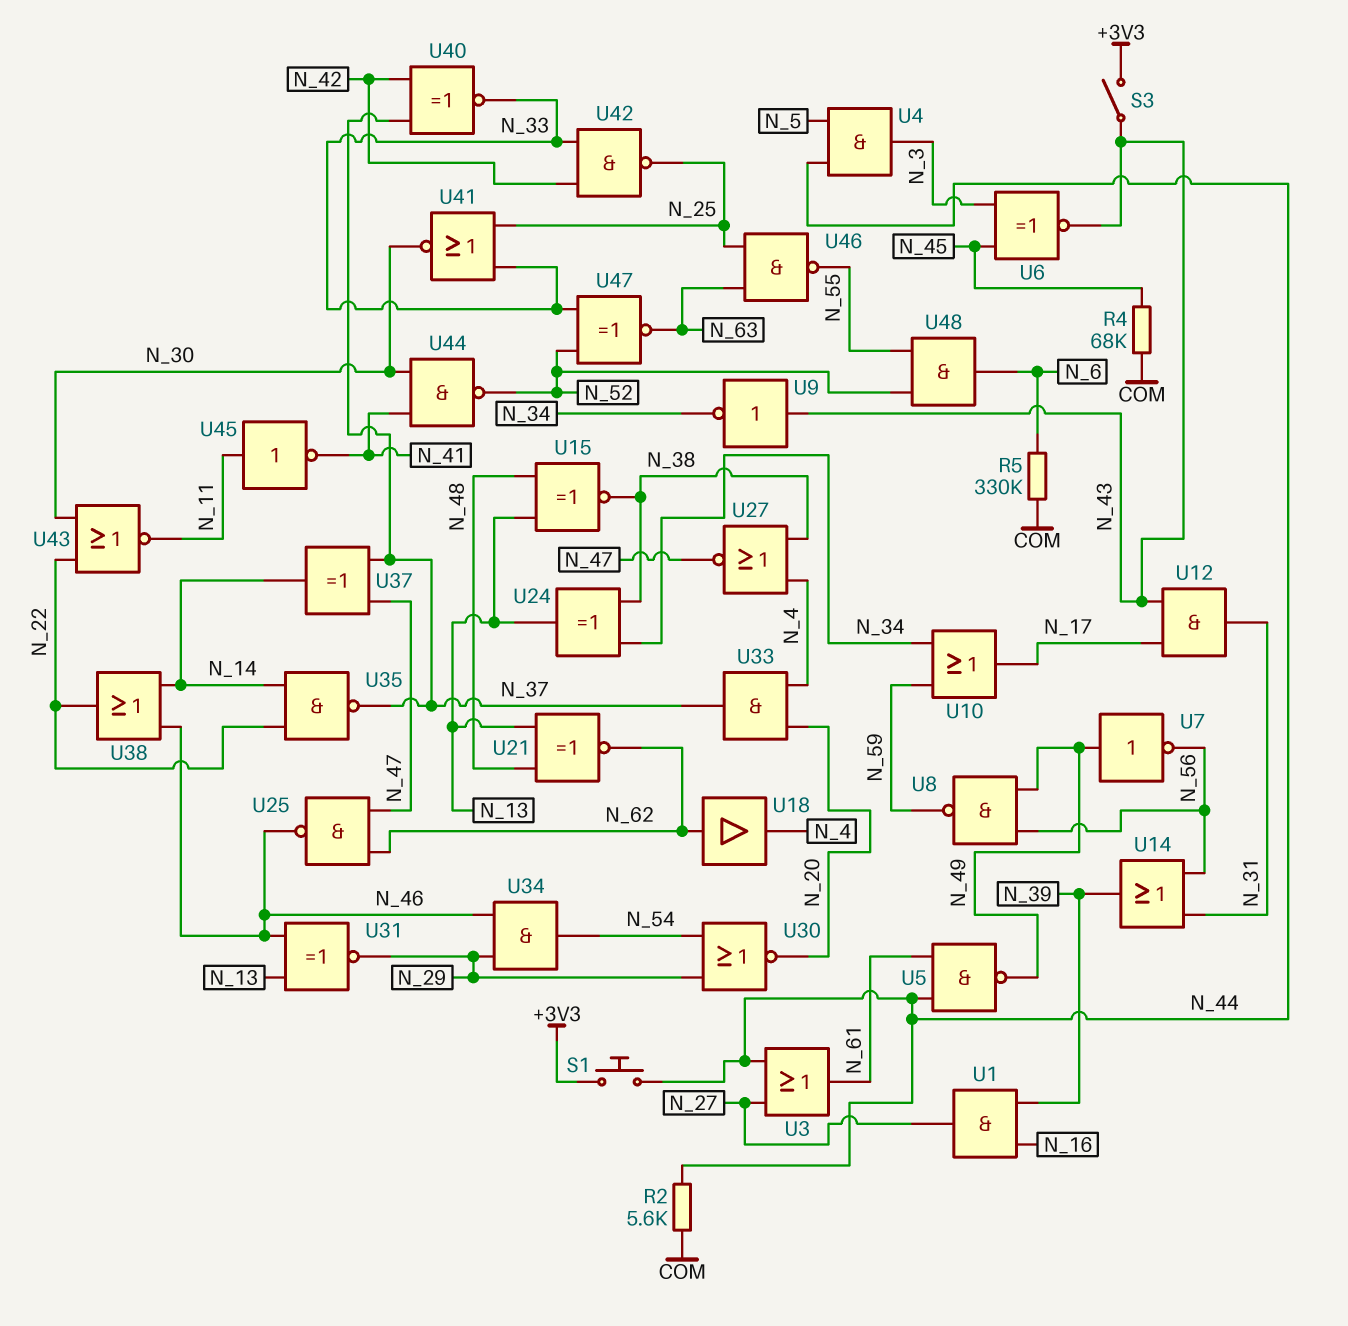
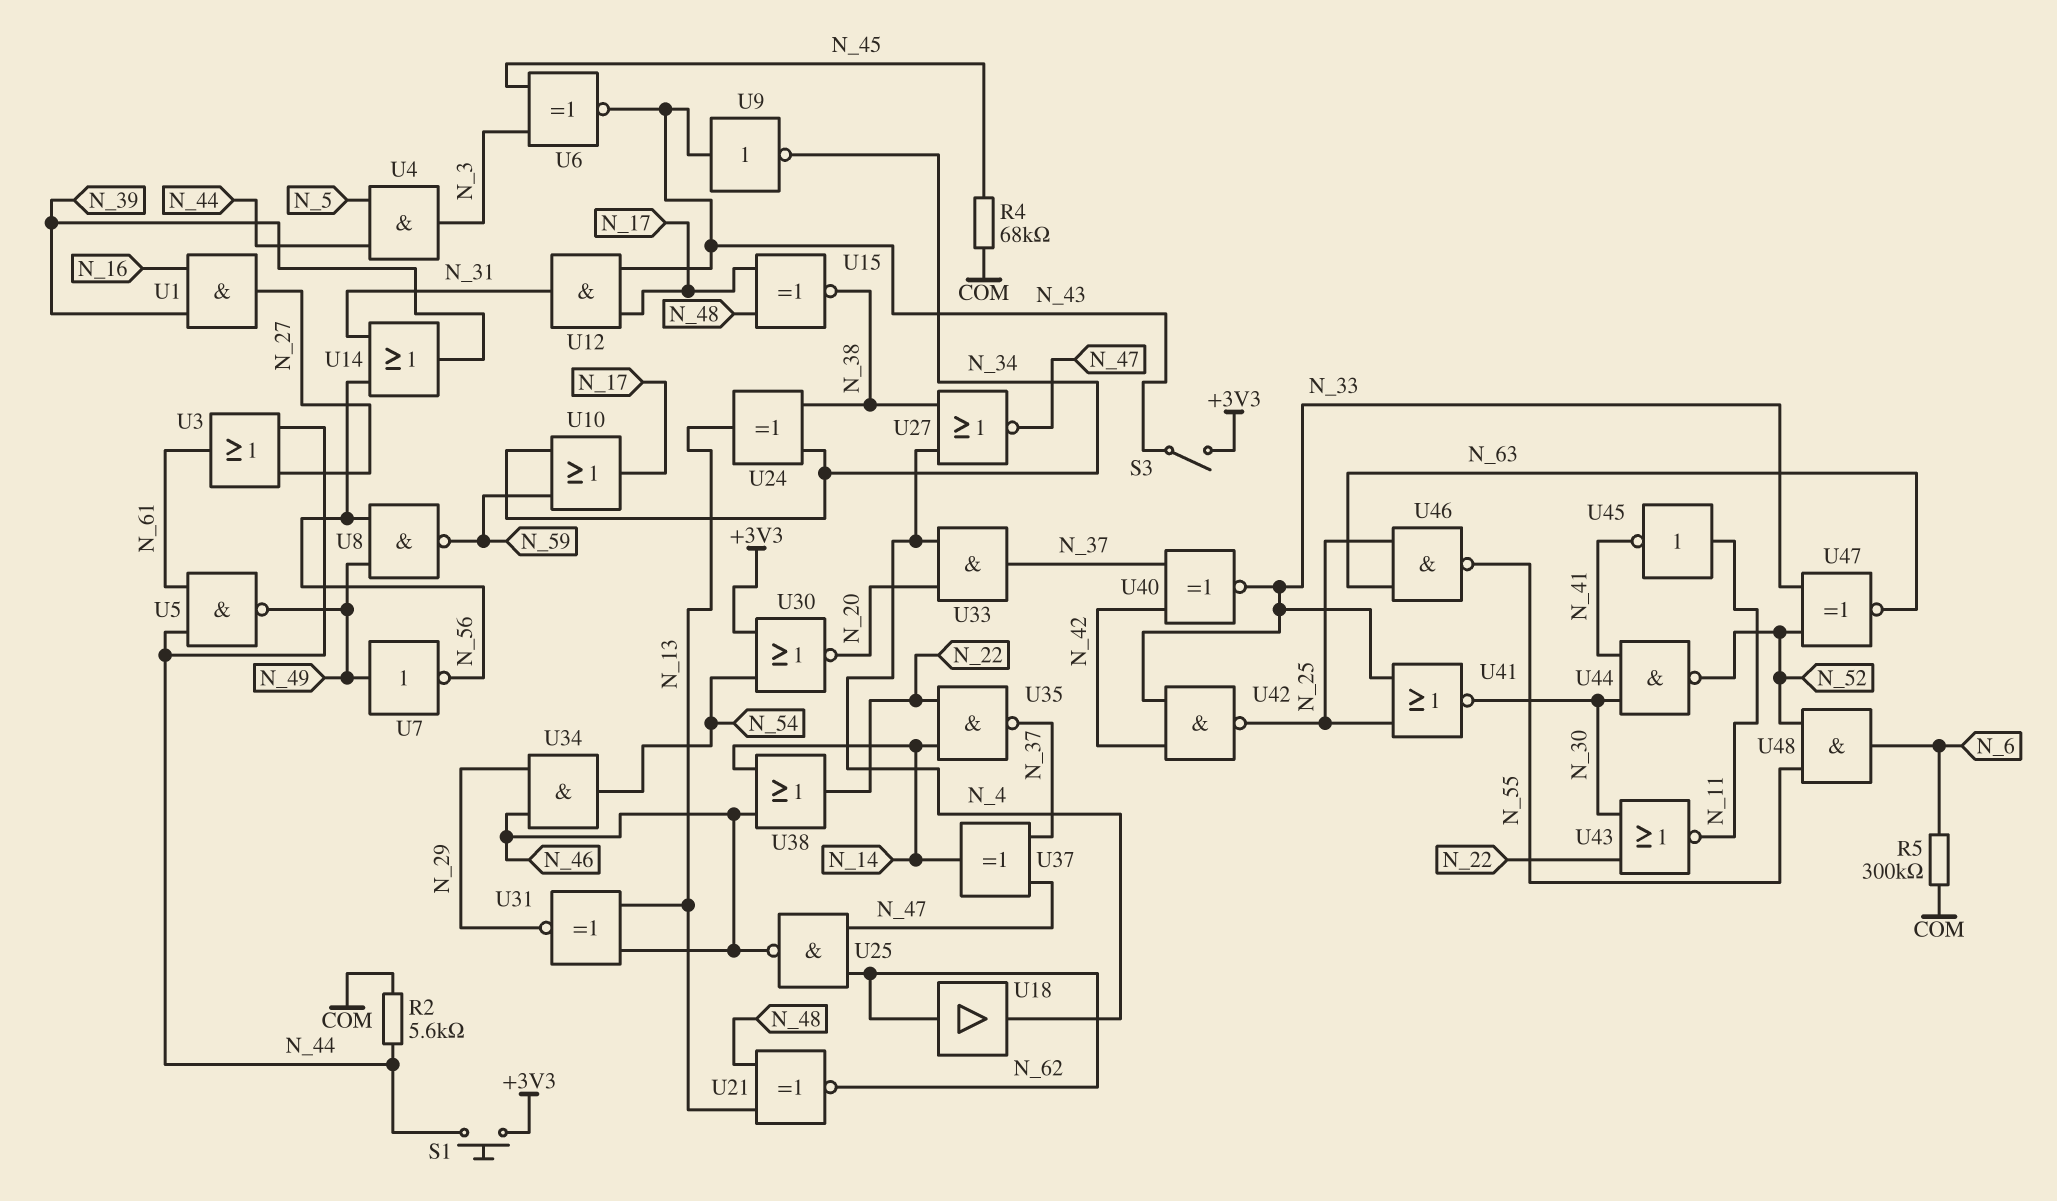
R5: 330k (COM, N_6) -> 300k (COM, N_6)
U15: XNOR (in N_13, in N_48, out N_38) -> XNOR (in N_17, in N_48, out N_38)
U30: NOR (in N_29, in N_54, out N_20) -> NOR (in +3V3, in N_54, out N_20)

